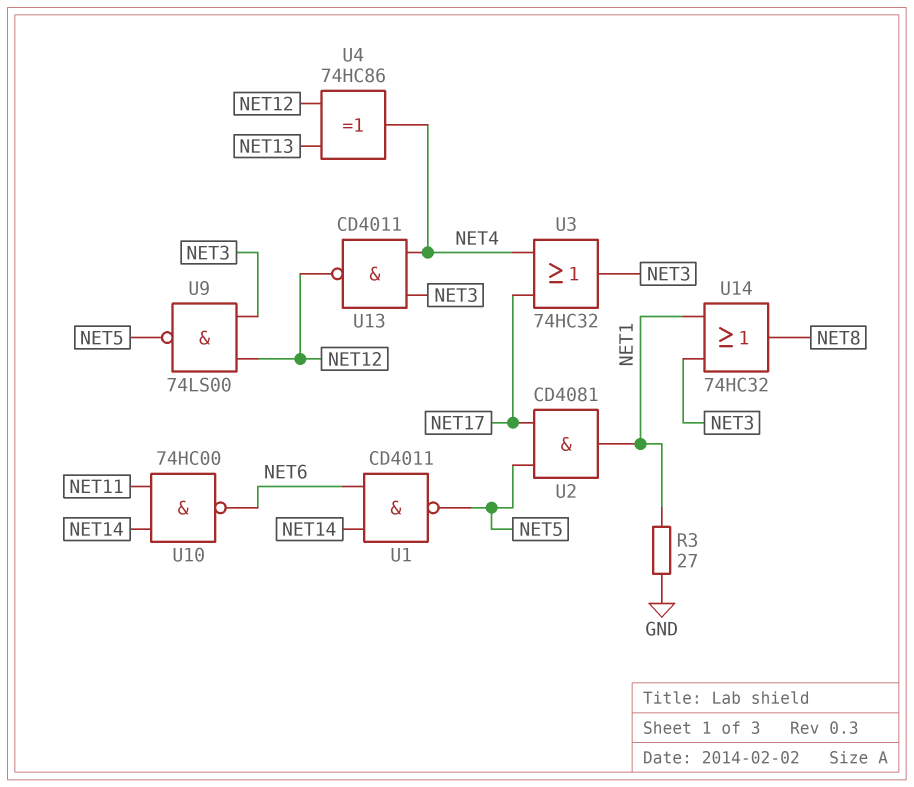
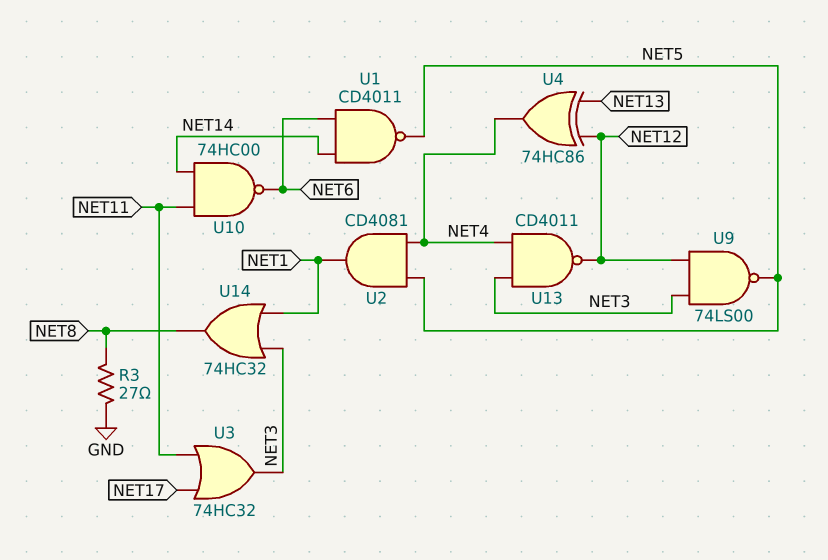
R3: 27 (GND, NET1) -> 27 (GND, NET8)
U2: AND CD4081 (in NET5, in NET17, out NET1) -> AND CD4081 (in NET4, in NET5, out NET1)
U3: OR 74HC32 (in NET4, in NET17, out NET3) -> OR 74HC32 (in NET11, in NET17, out NET3)

